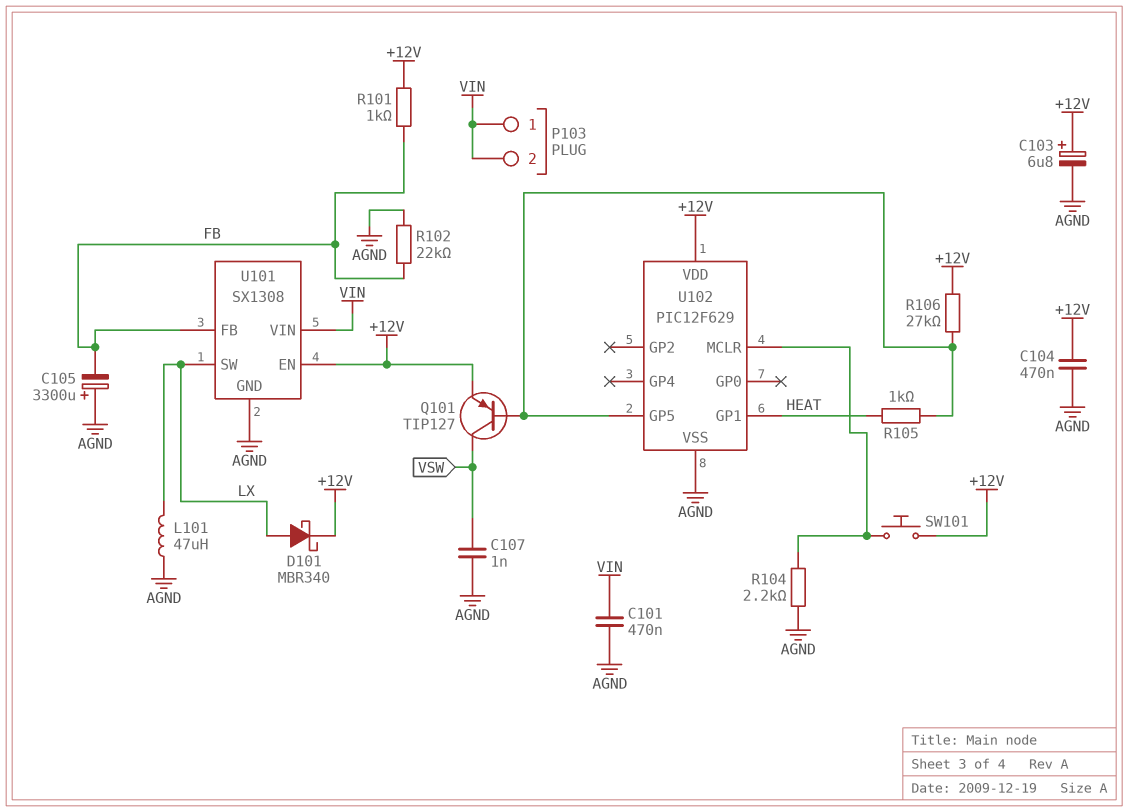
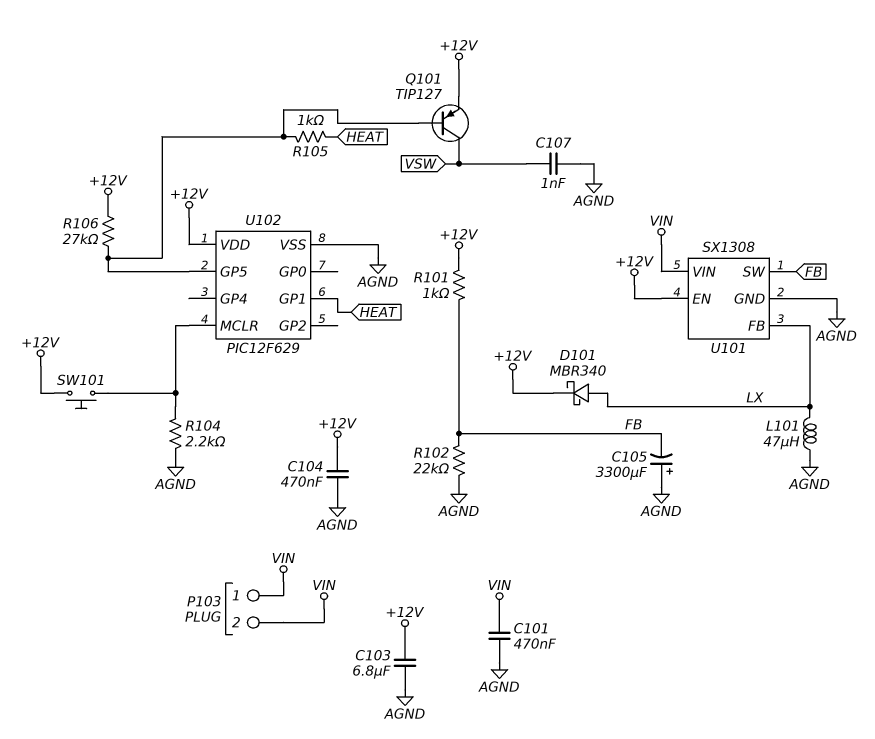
C103: 6.8uF (plus +12V, minus AGND) -> 6.8uF (+12V, AGND)
U101 pin FB: FB -> LX
U101 pin SW: LX -> FB

